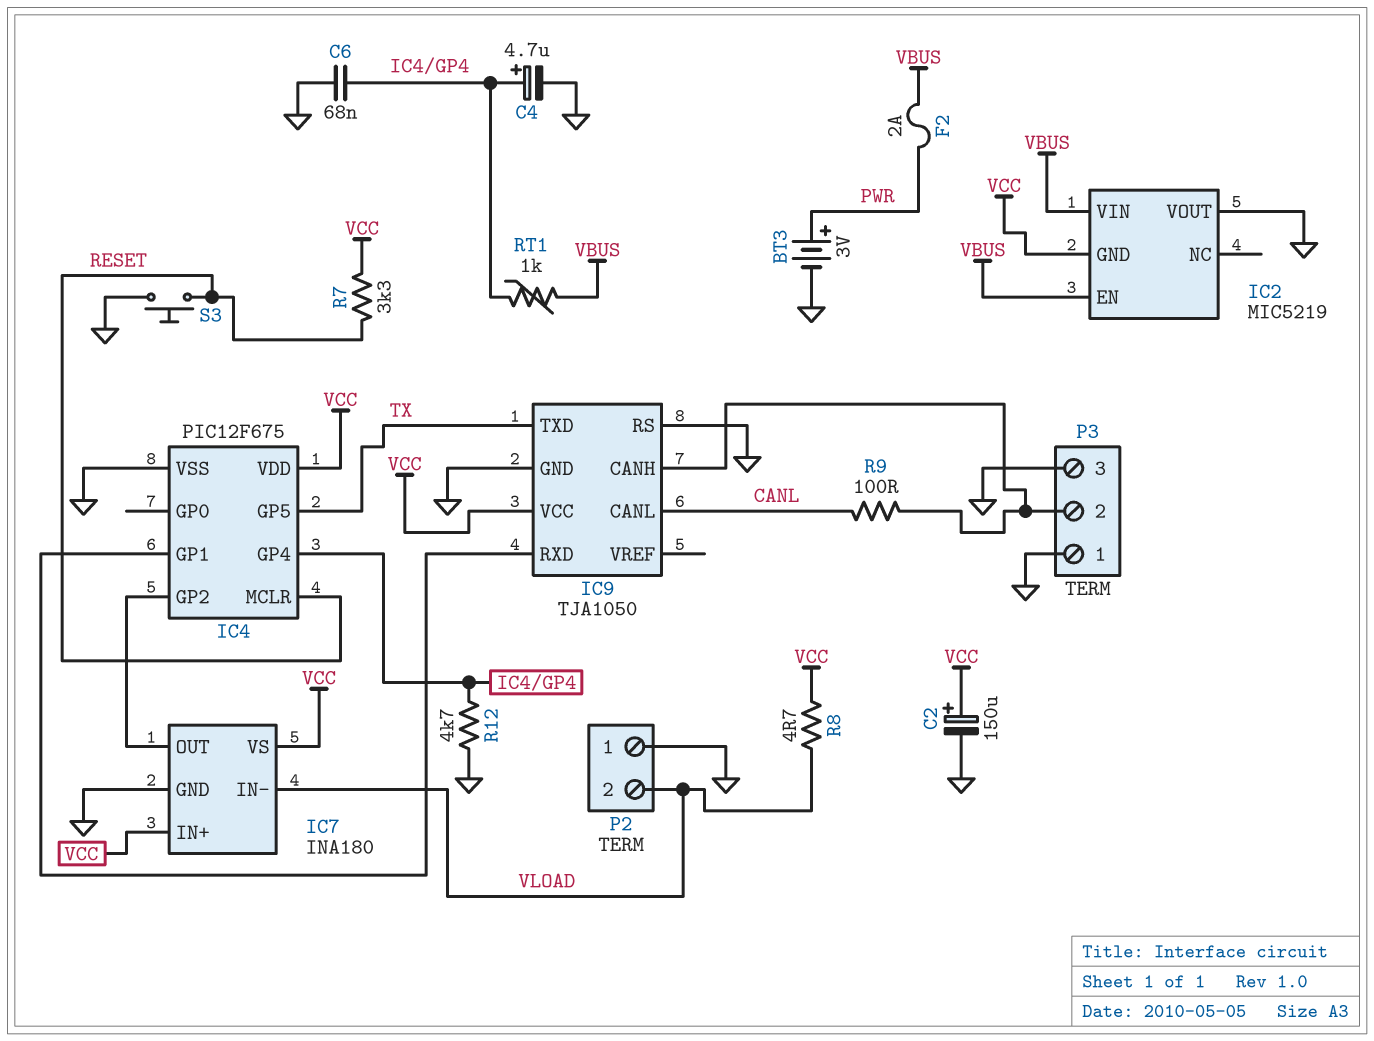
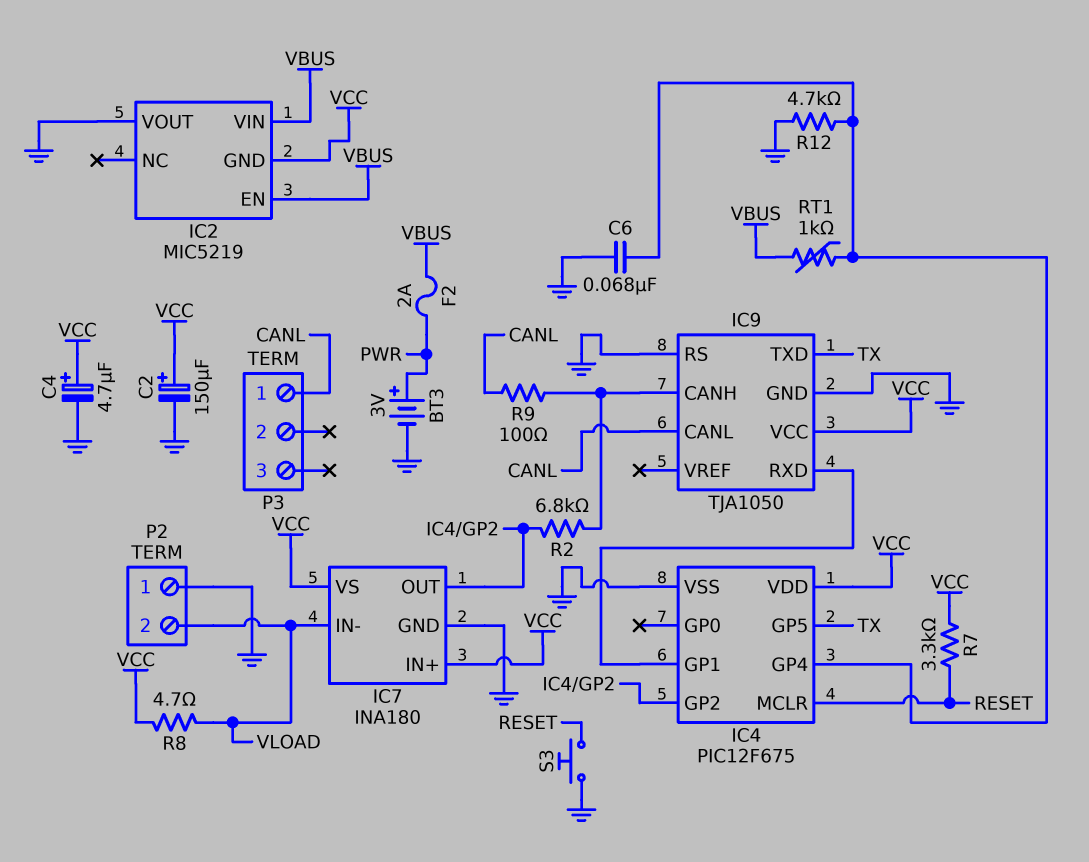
C4: 4.7uF (plus IC4/GP4, minus GND) -> 4.7uF (plus VCC, minus GND)
P3 pin 1: GND -> CANL
P3 pin 2: IC9/CANH -> none
P3 pin 3: GND -> none
R2: none -> 6.8k (IC4/GP2, IC9/CANH)

